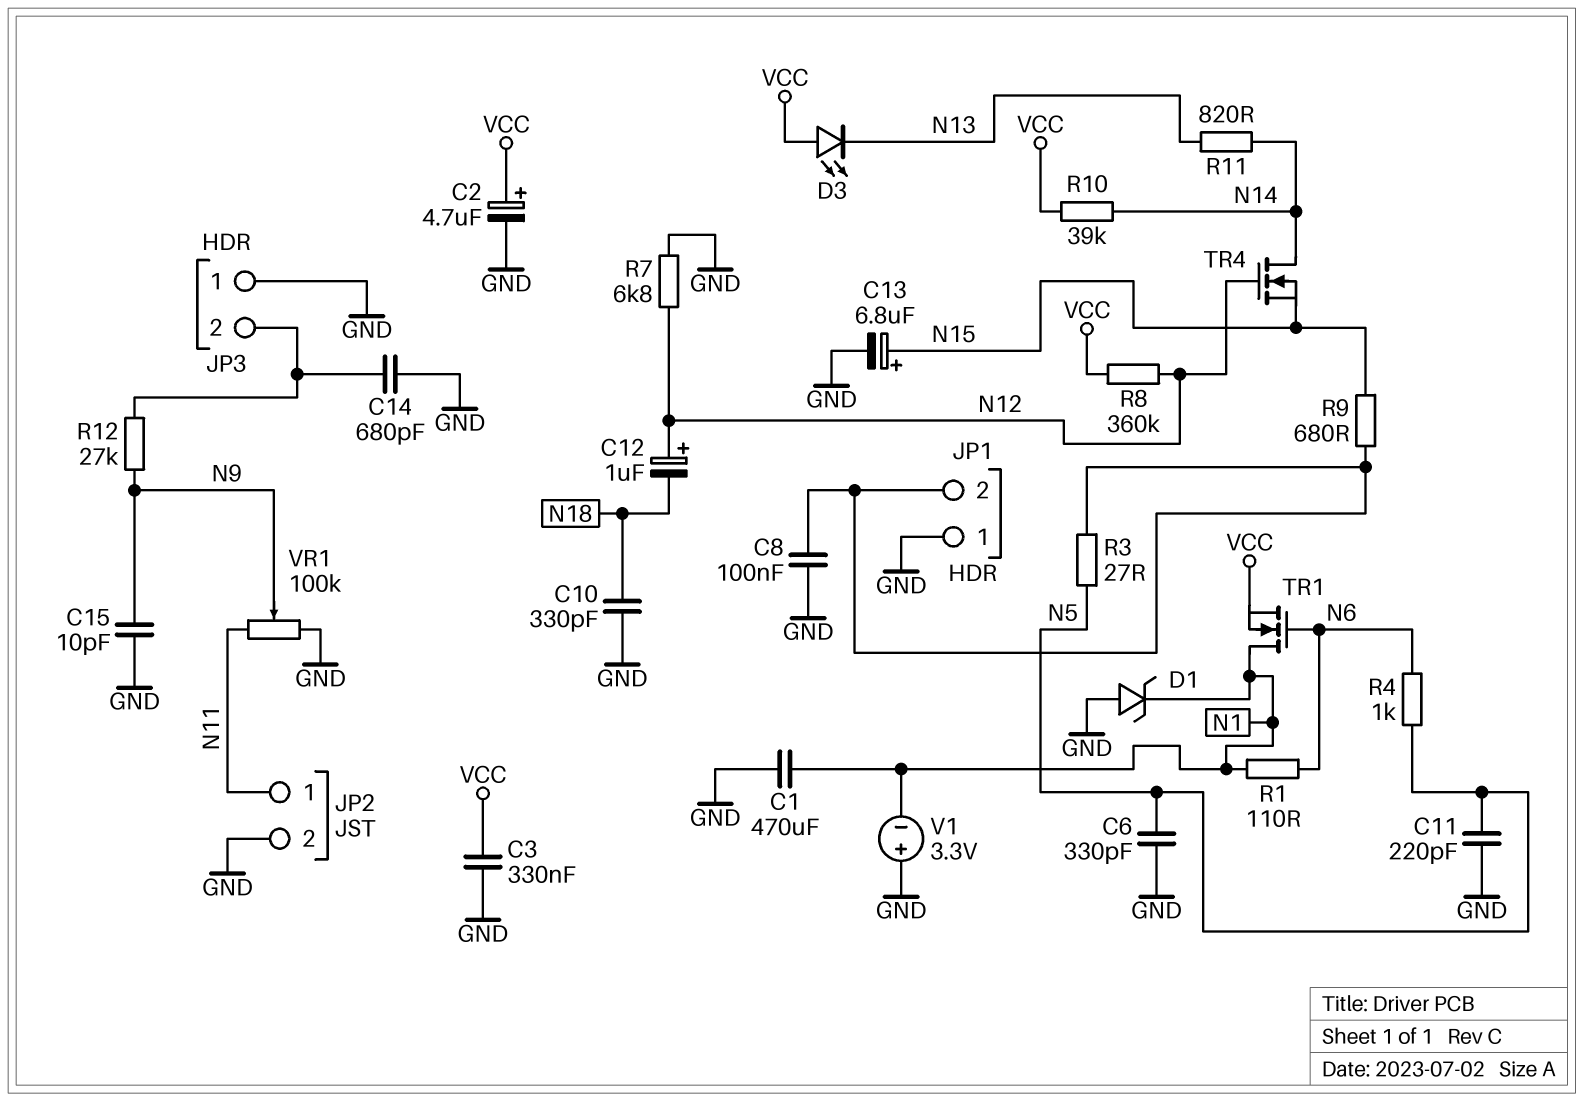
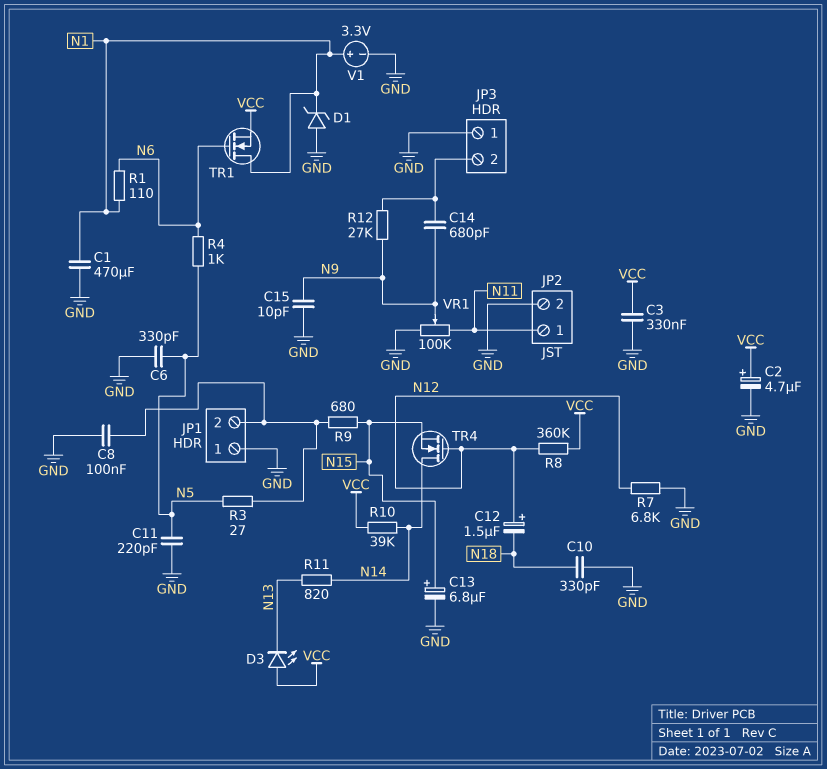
C12: 1uF (plus N12, minus N18) -> 1.5uF (plus N12, minus N18)
C14: 680pF (GND, JP3/2) -> 680pF (JP3/2, N9)
V1: 3.3V (plus GND, minus N1) -> 3.3V (plus N1, minus GND)

